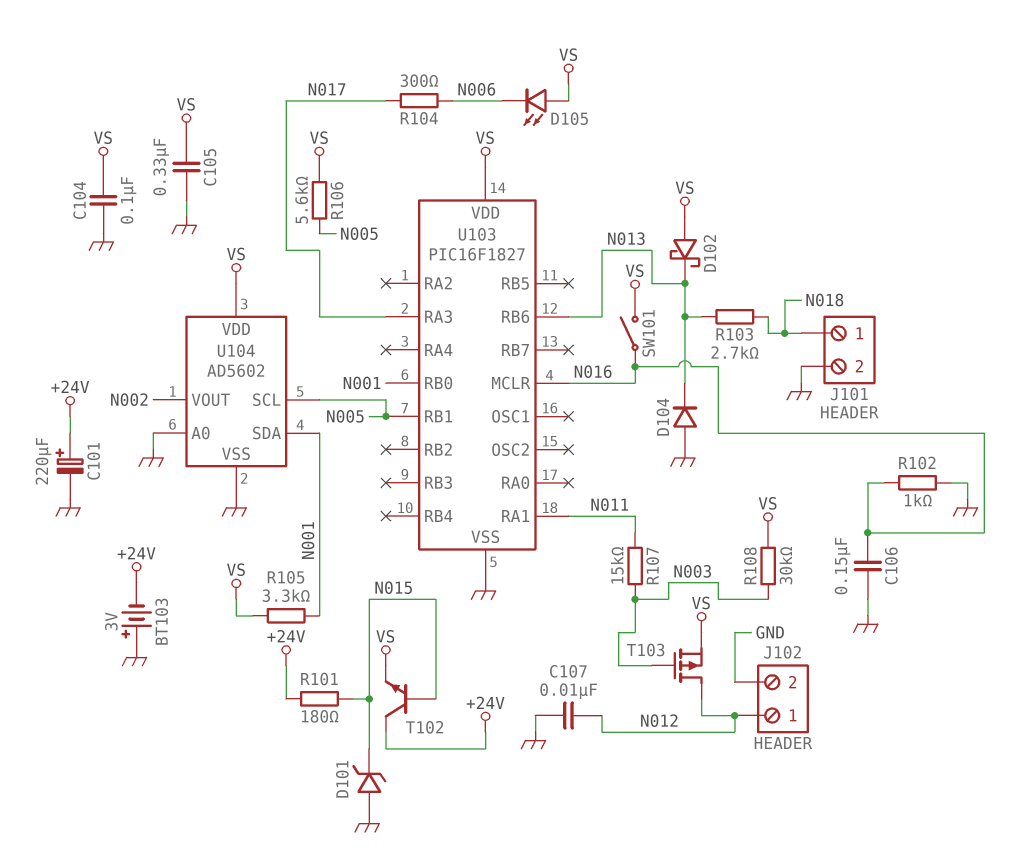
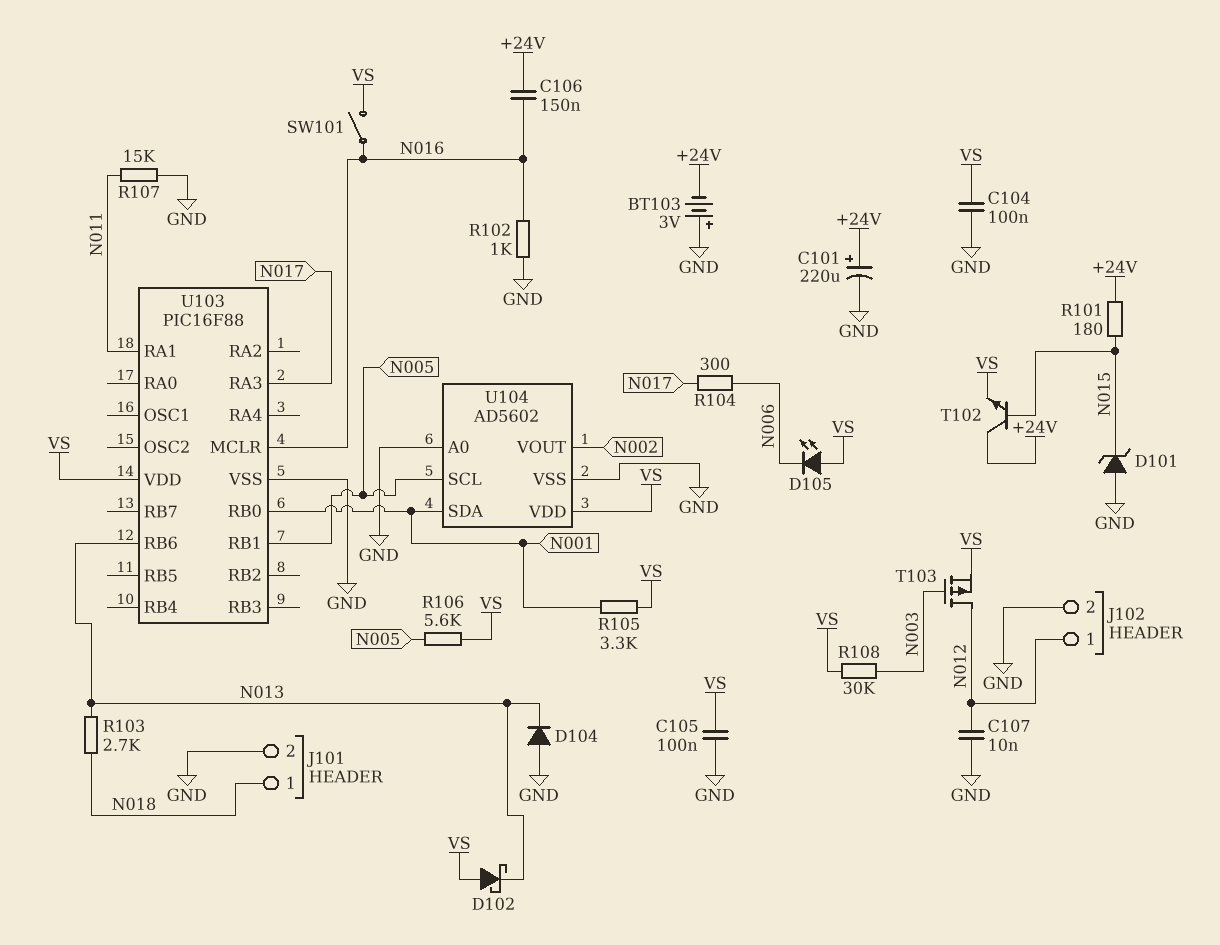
C105: 330nF (GND, VS) -> 100nF (GND, VS)
C106: 150nF (GND, N016) -> 150nF (+24V, N016)
R107: 15k (N003, N011) -> 15k (GND, N011)
U103: PIC16F1827 -> PIC16F88

